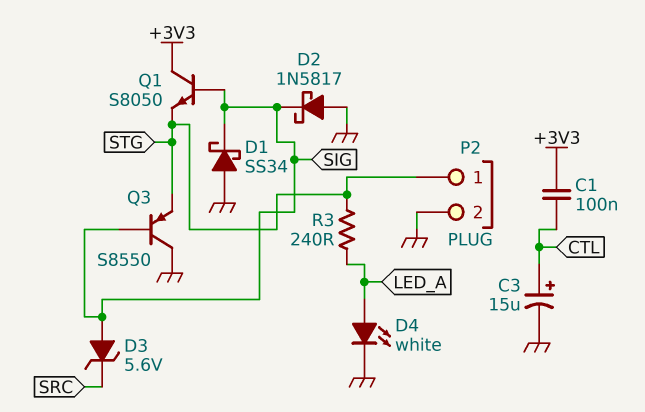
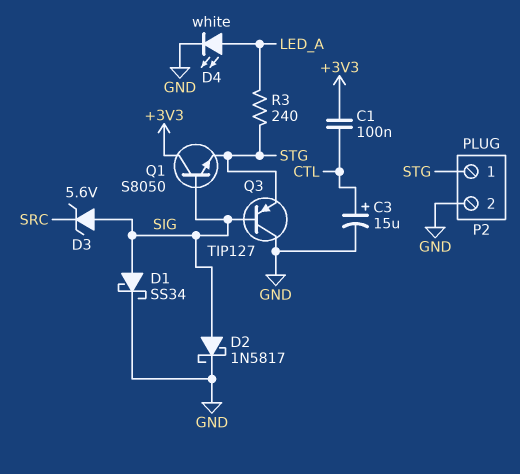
D1: schottky SS34 (A GND, K SIG) -> schottky SS34 (A SIG, K GND)
D2: schottky 1N5817 (A GND, K SIG) -> schottky 1N5817 (A SIG, K GND)
Q3: PNP S8550 (B SIG, C GND, E STG) -> PNP TIP127 (B SIG, C GND, E STG)

